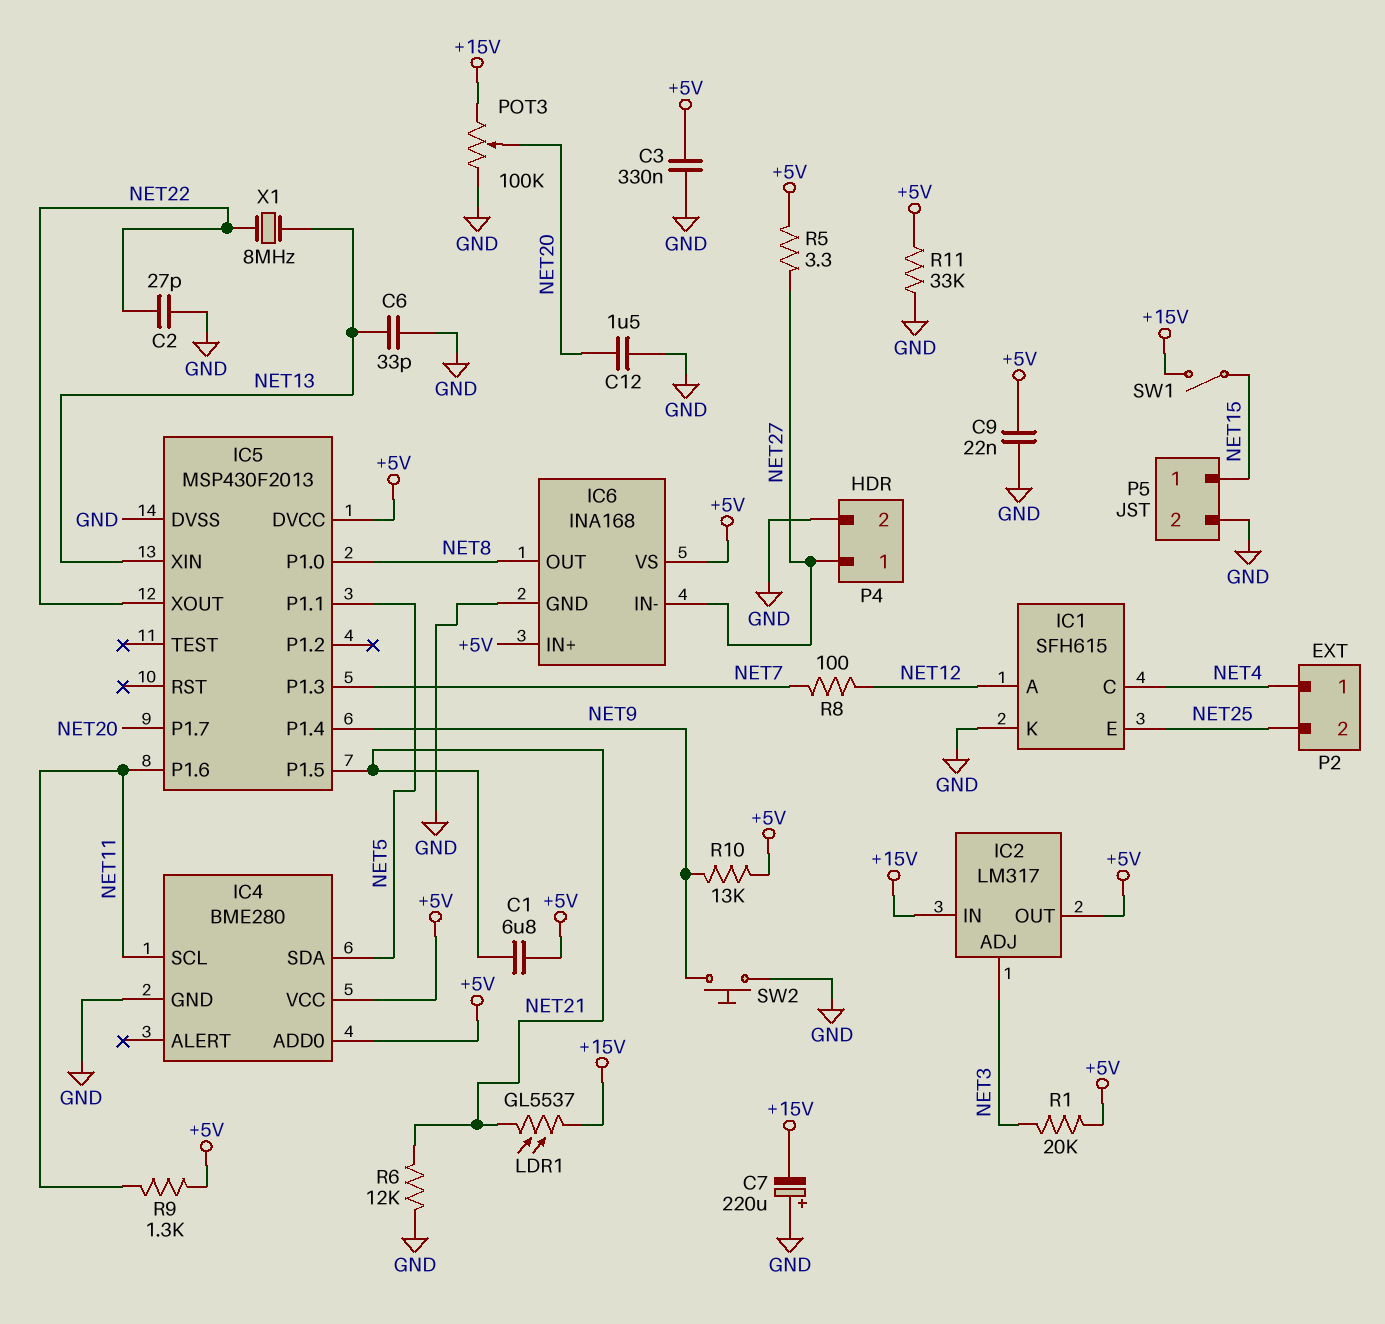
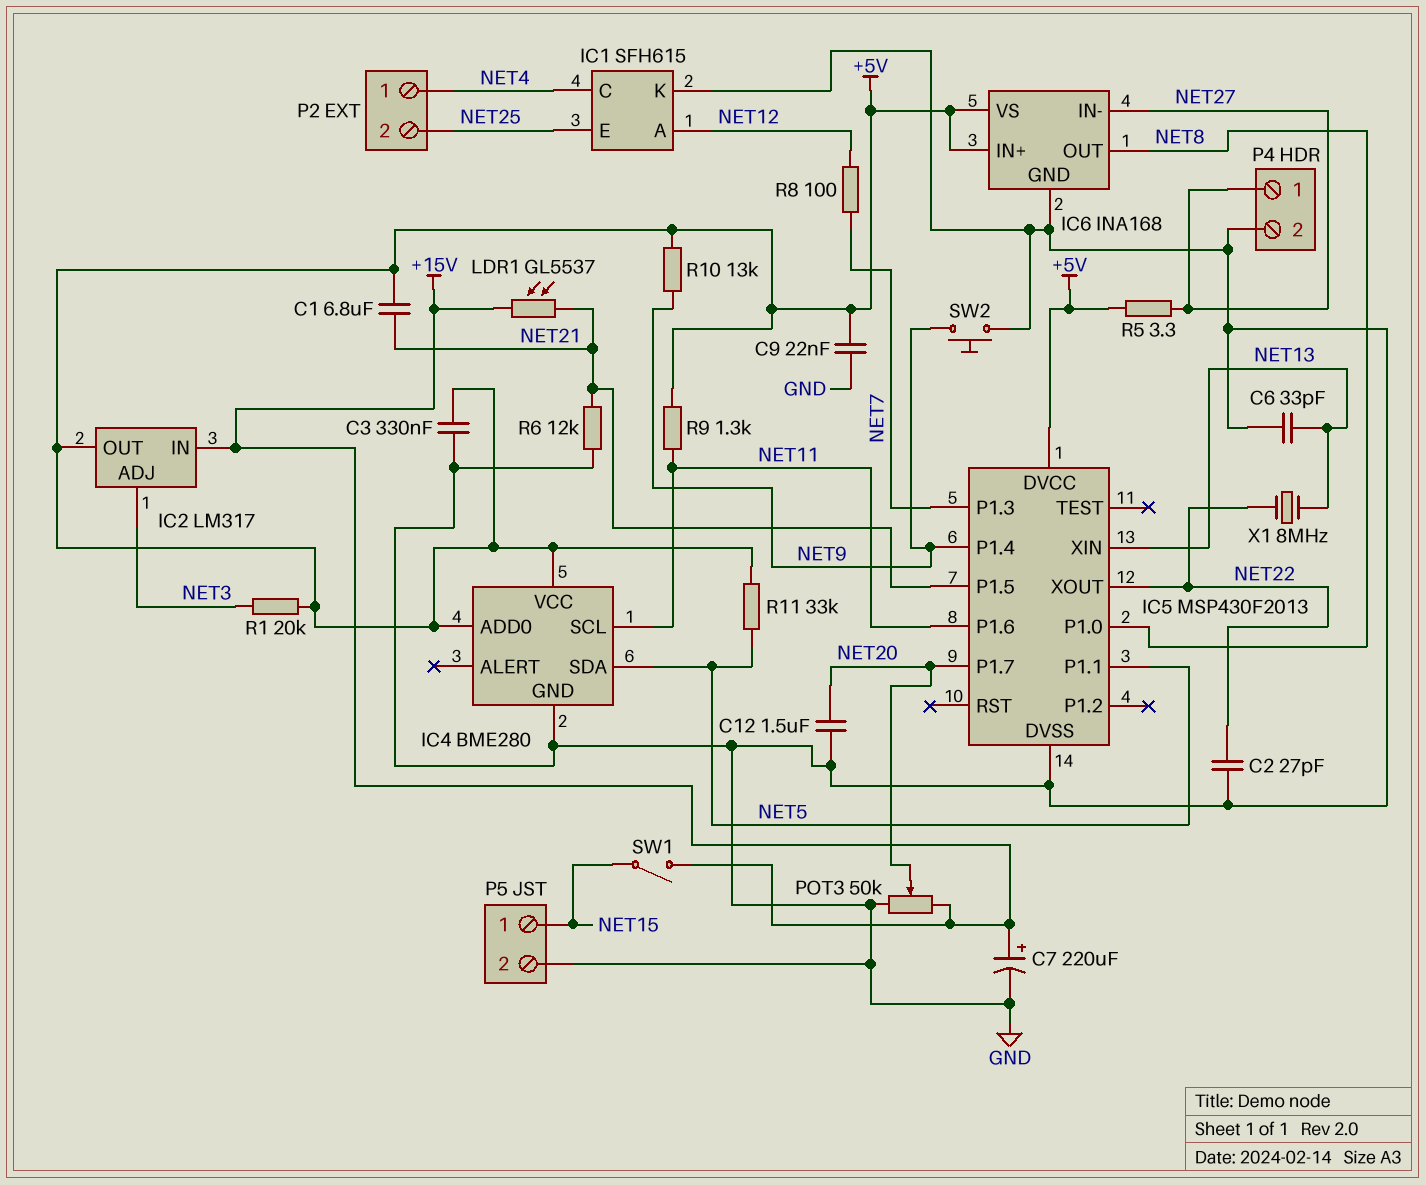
C7: 220uF (plus GND, minus +15V) -> 220uF (plus +15V, minus GND)
POT3: 100k (+15V, GND, wiper NET20) -> 50k (+15V, GND, wiper NET20)
R11: 33k (+5V, GND) -> 33k (+5V, NET5)

